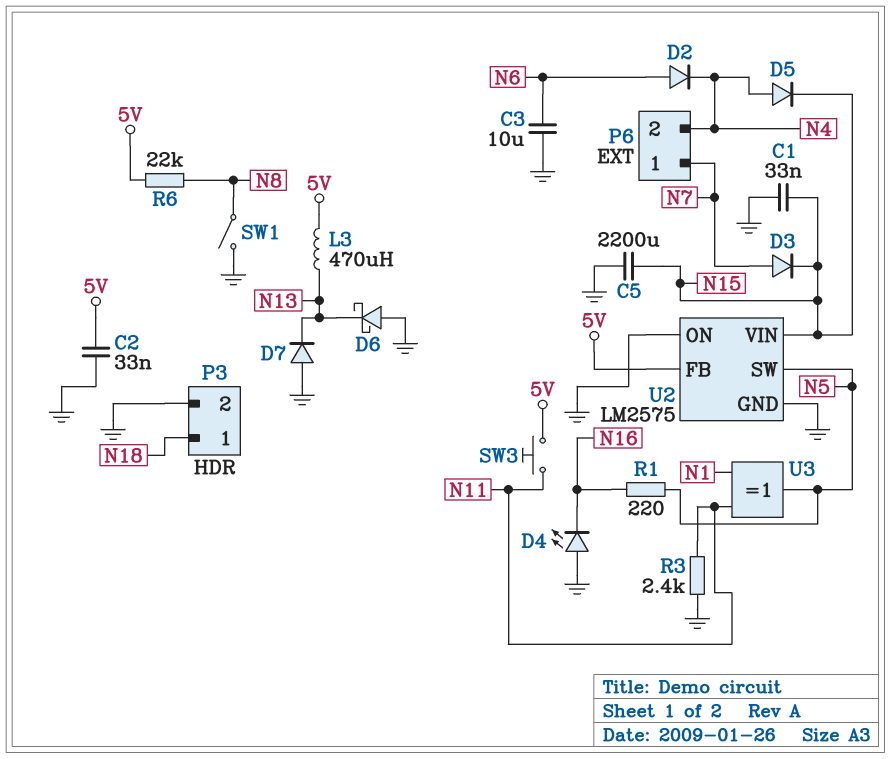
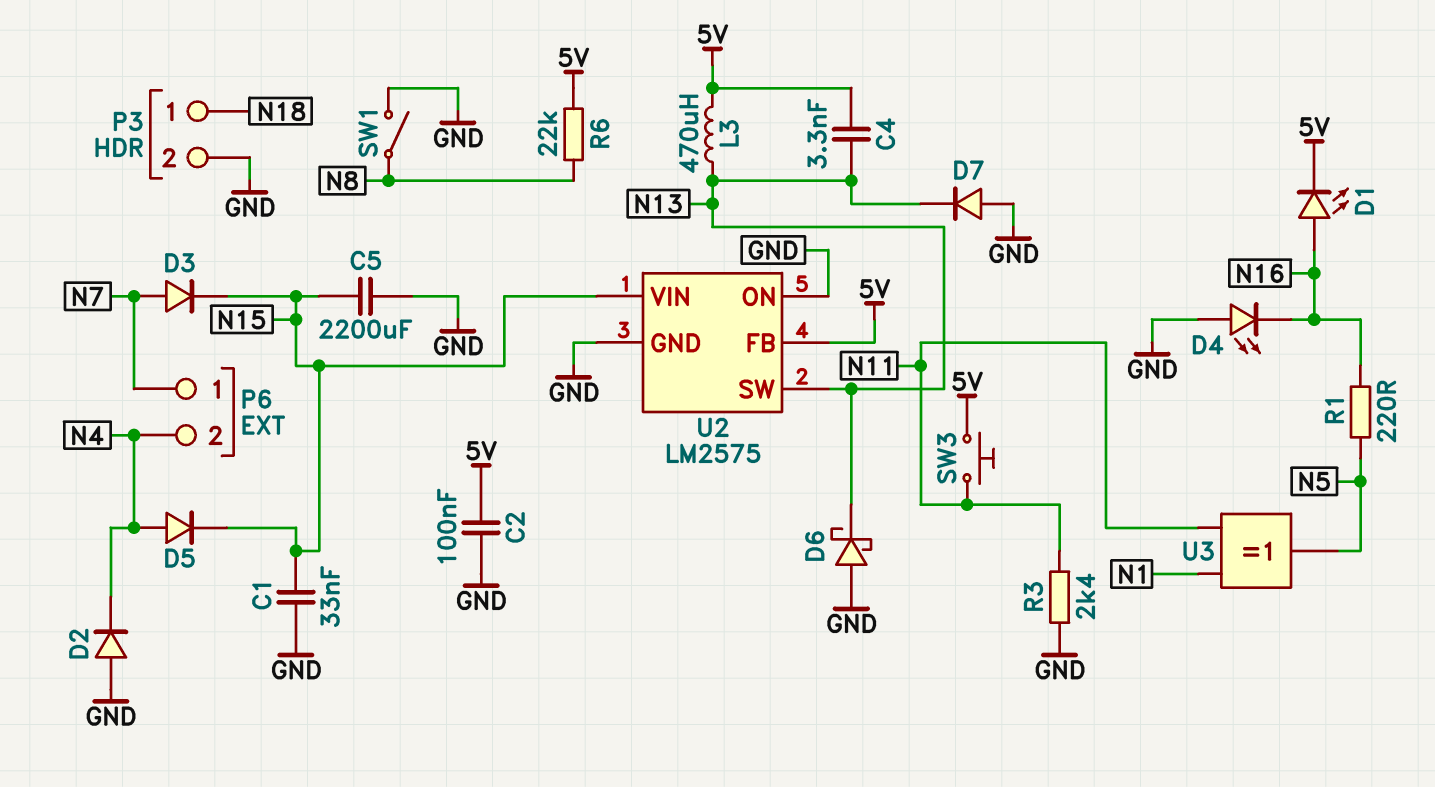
C2: 33nF (5V, GND) -> 100nF (5V, GND)
C3: 10uF (GND, N6) -> none
C4: none -> 3.3nF (5V, N13)
D1: none -> LED (A N16, K 5V)
D2: diode (A N6, K N4) -> diode (A GND, K N4)
U2 pin SW: N5 -> N13

